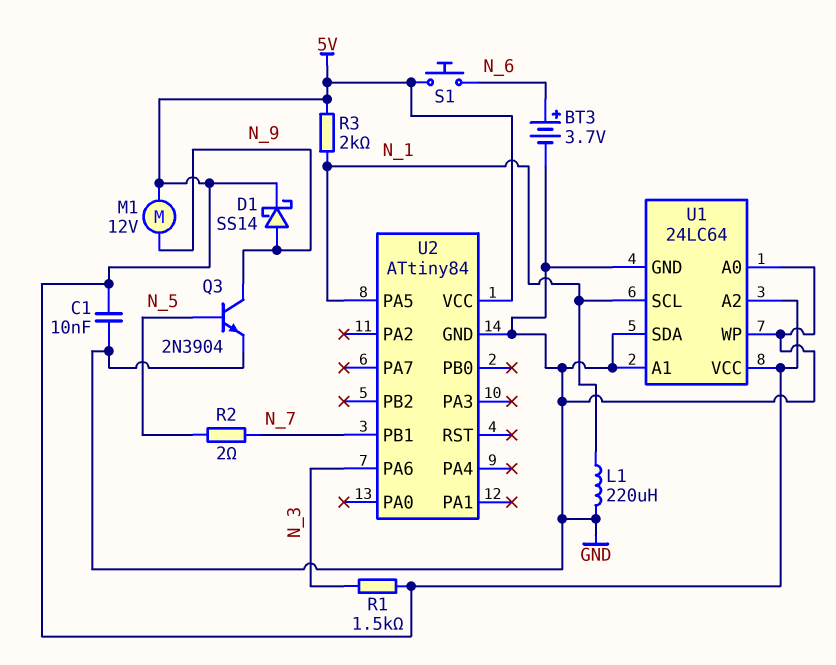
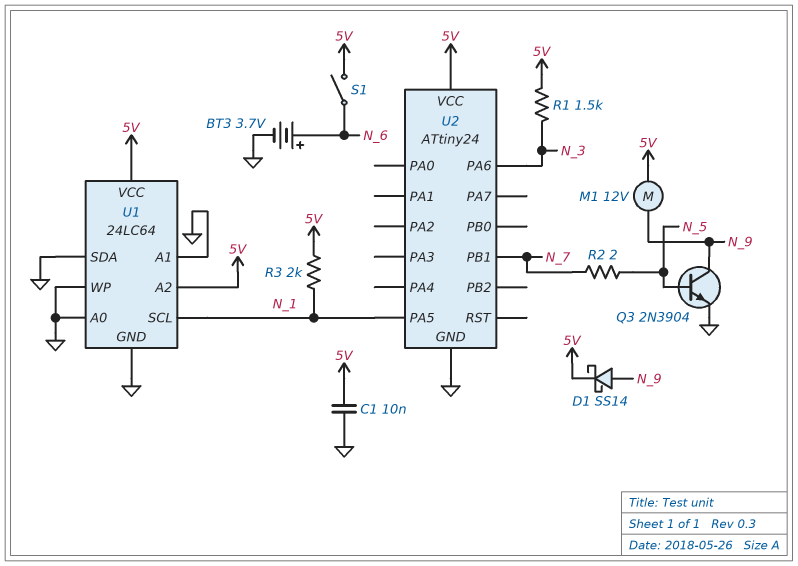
L1: 220uH (GND, N_1) -> none
S1: button (5V, N_6) -> switch (5V, N_6)
U2: ATtiny84 -> ATtiny24

